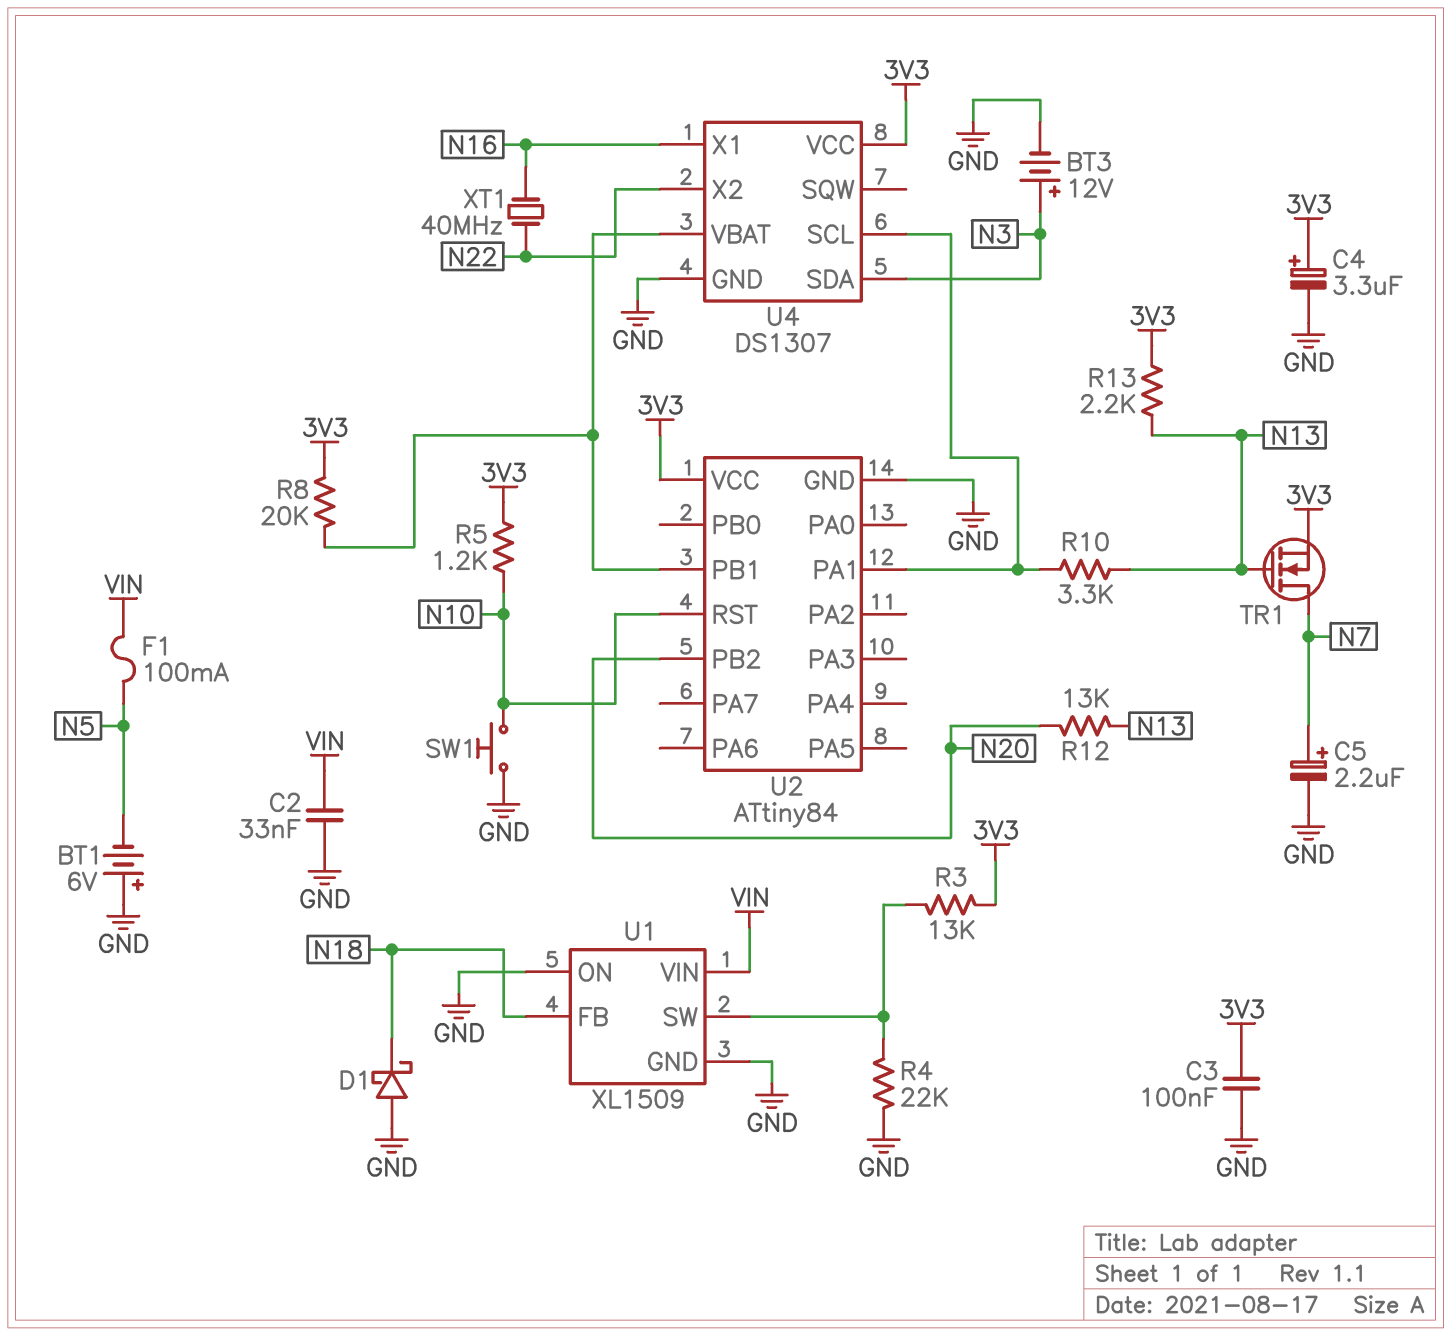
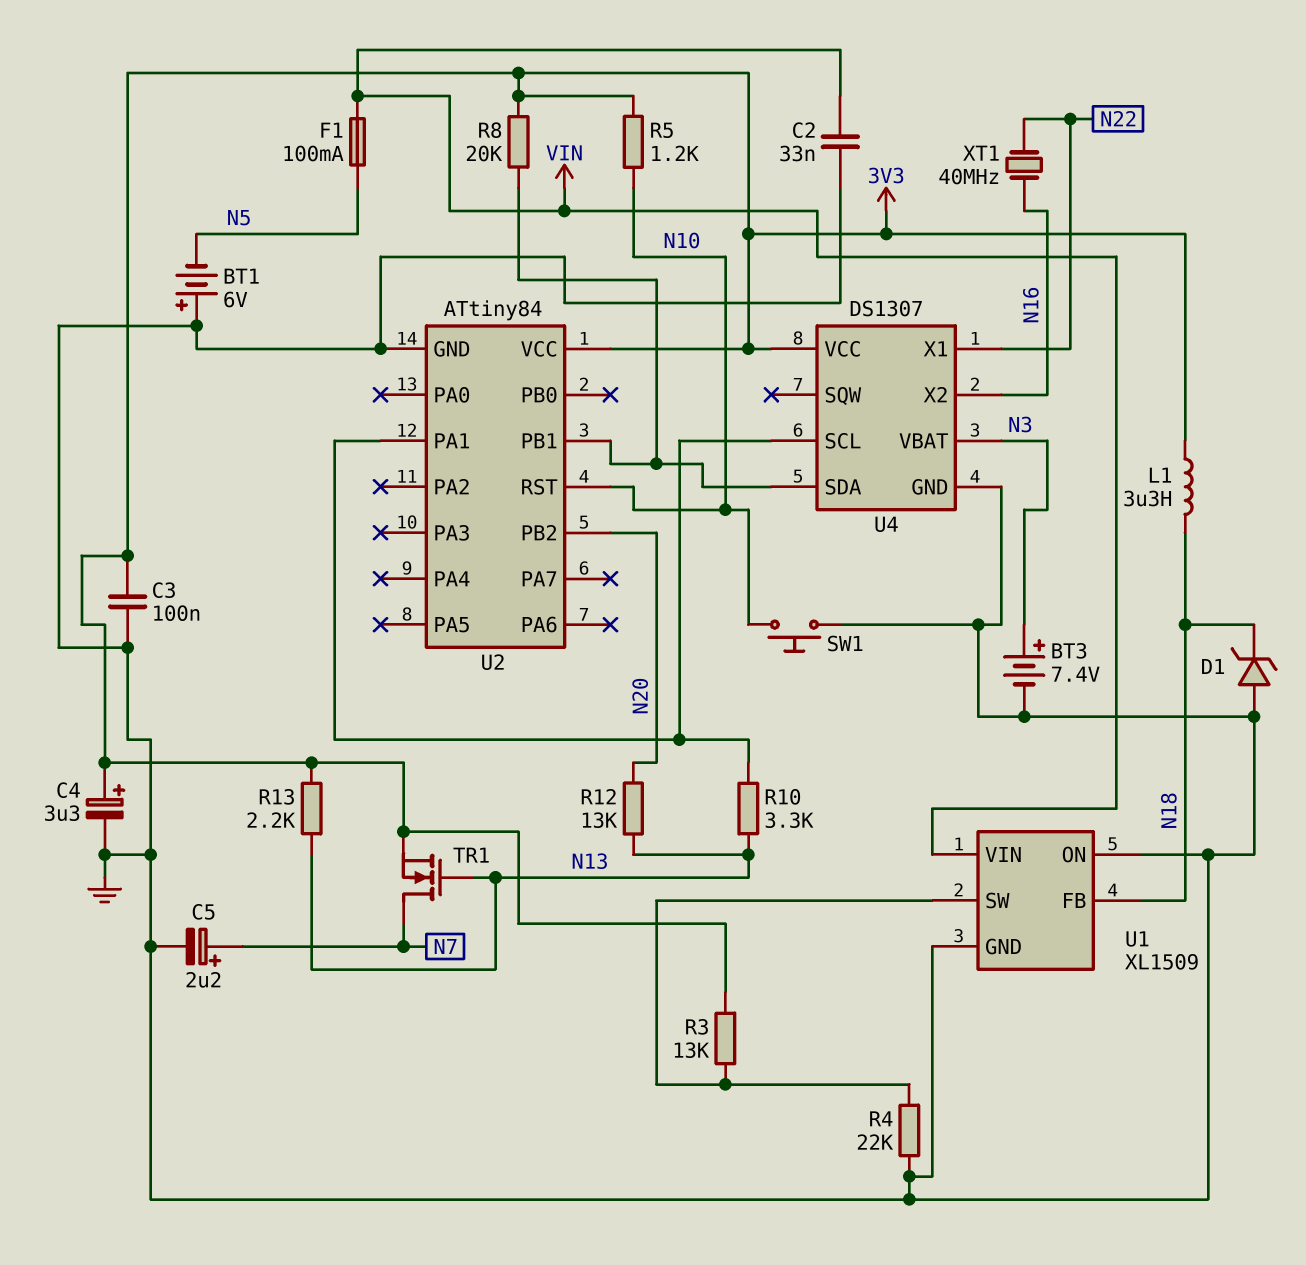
BT3: 12V (plus N3, minus GND) -> 7.4V (plus N3, minus GND)
D1: schottky (A GND, K N18) -> zener (A GND, K N18)
L1: none -> 3.3uH (3V3, N18)
U4 pin SDA: N3 -> U2/PB1
U4 pin VBAT: U2/PB1 -> N3
U4 pin X1: N16 -> N22
U4 pin X2: N22 -> N16

